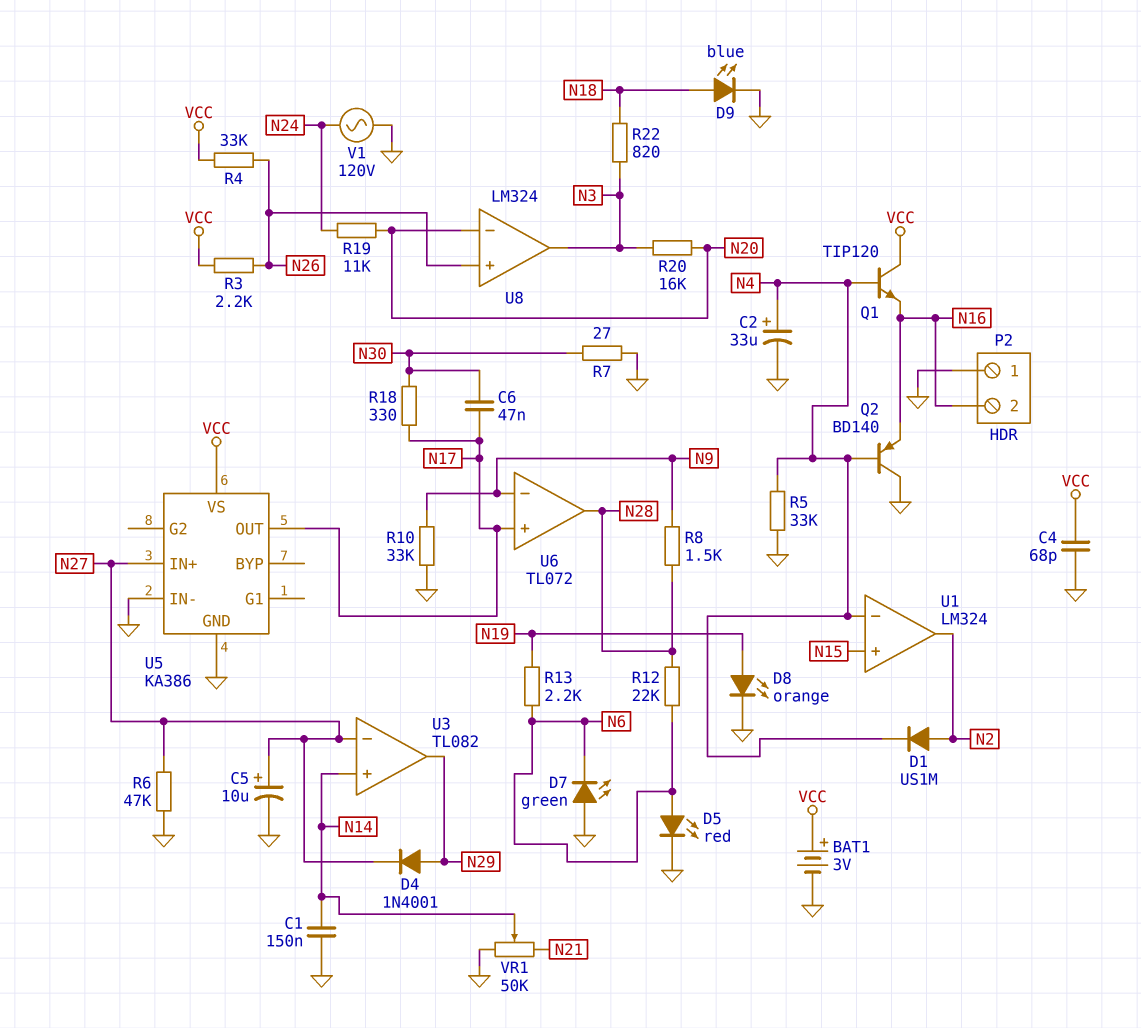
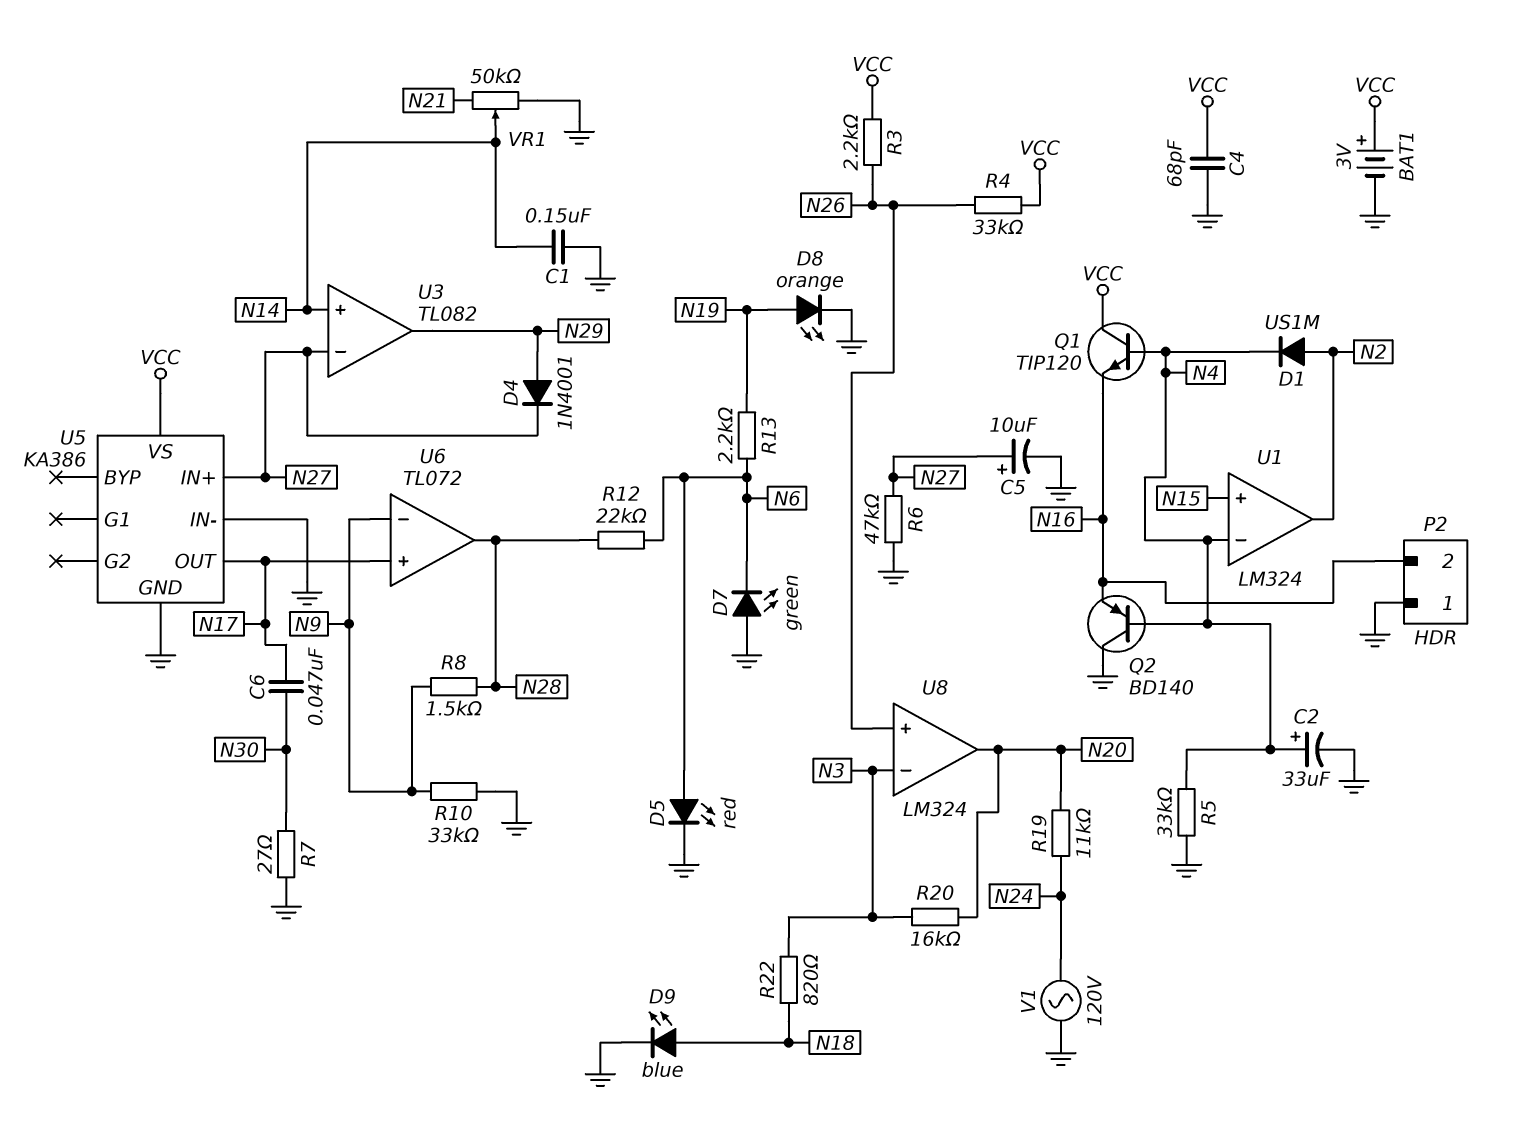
R18: 330 (N17, N30) -> none
U8 pin in-: N20 -> N3
U8 pin out: N3 -> N20

